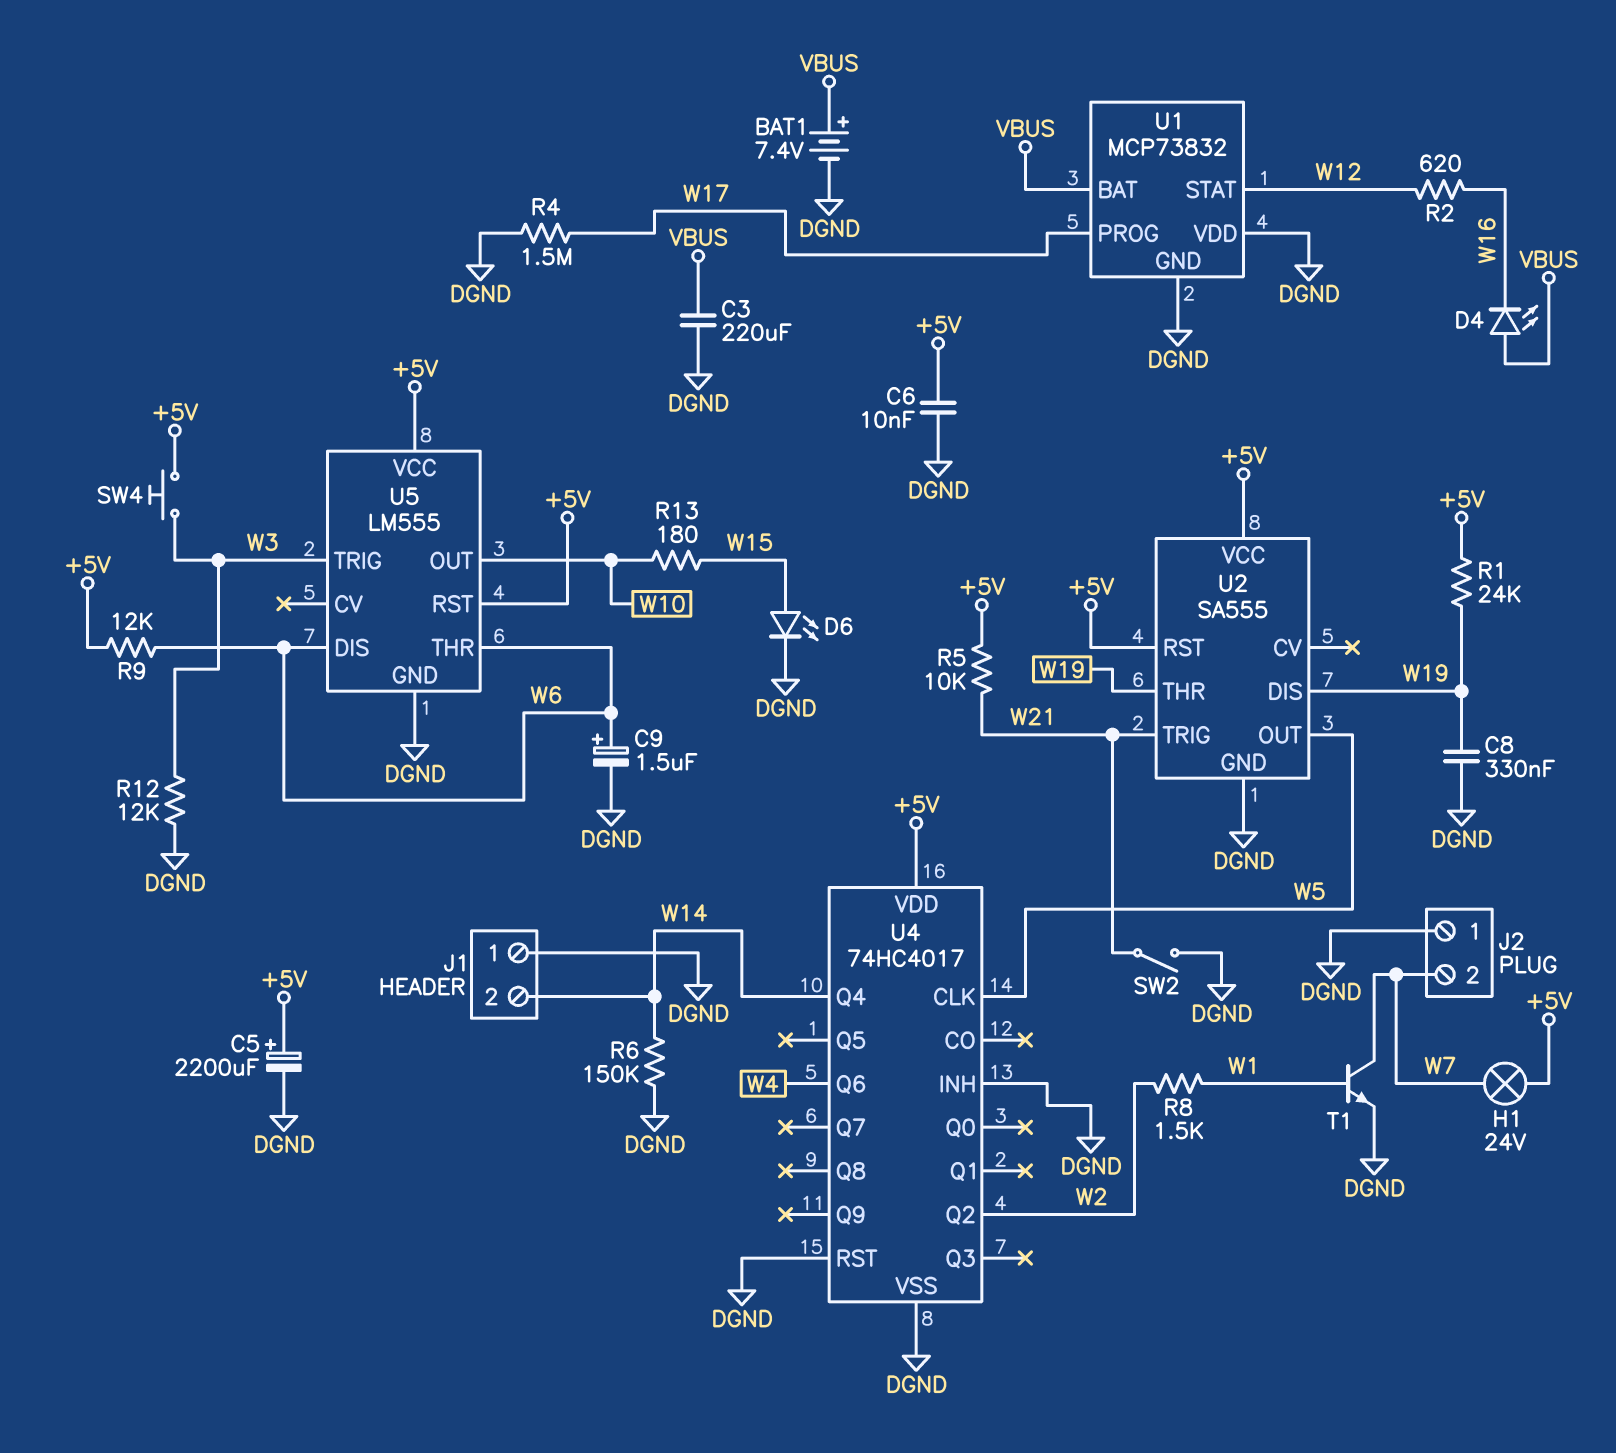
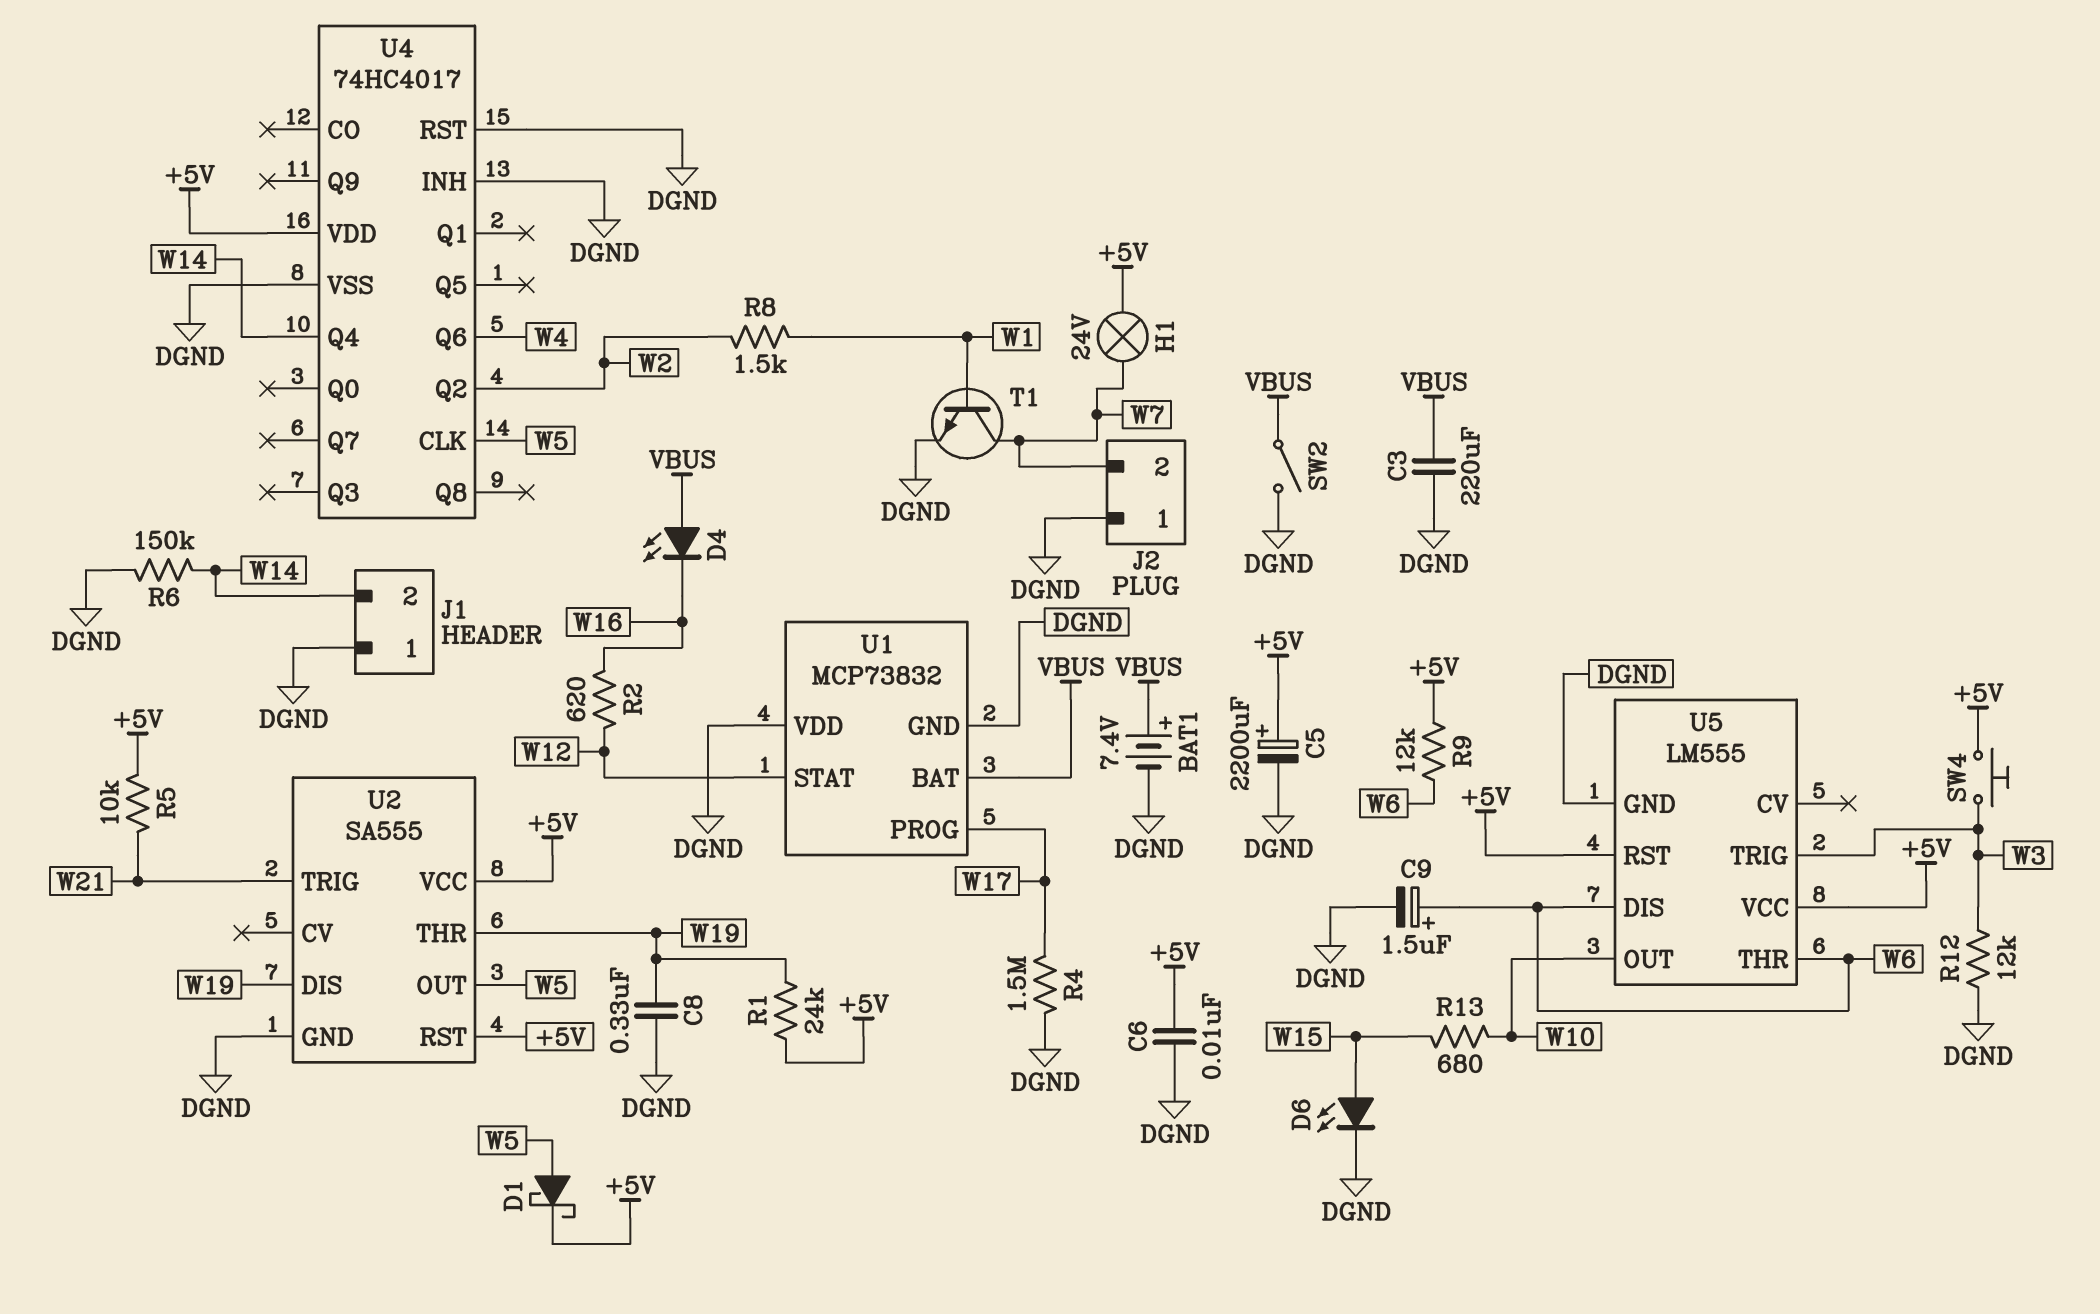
D1: none -> schottky (A W5, K +5V)
R13: 180 (W10, W15) -> 680 (W10, W15)
SW2: switch (DGND, W21) -> switch (DGND, VBUS)

